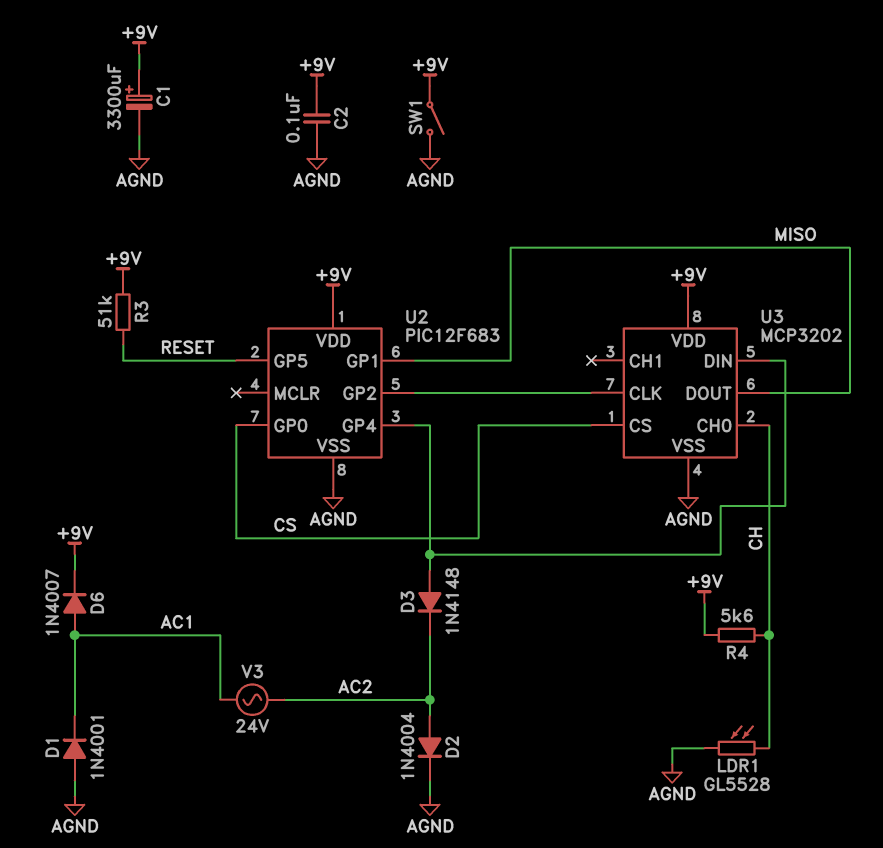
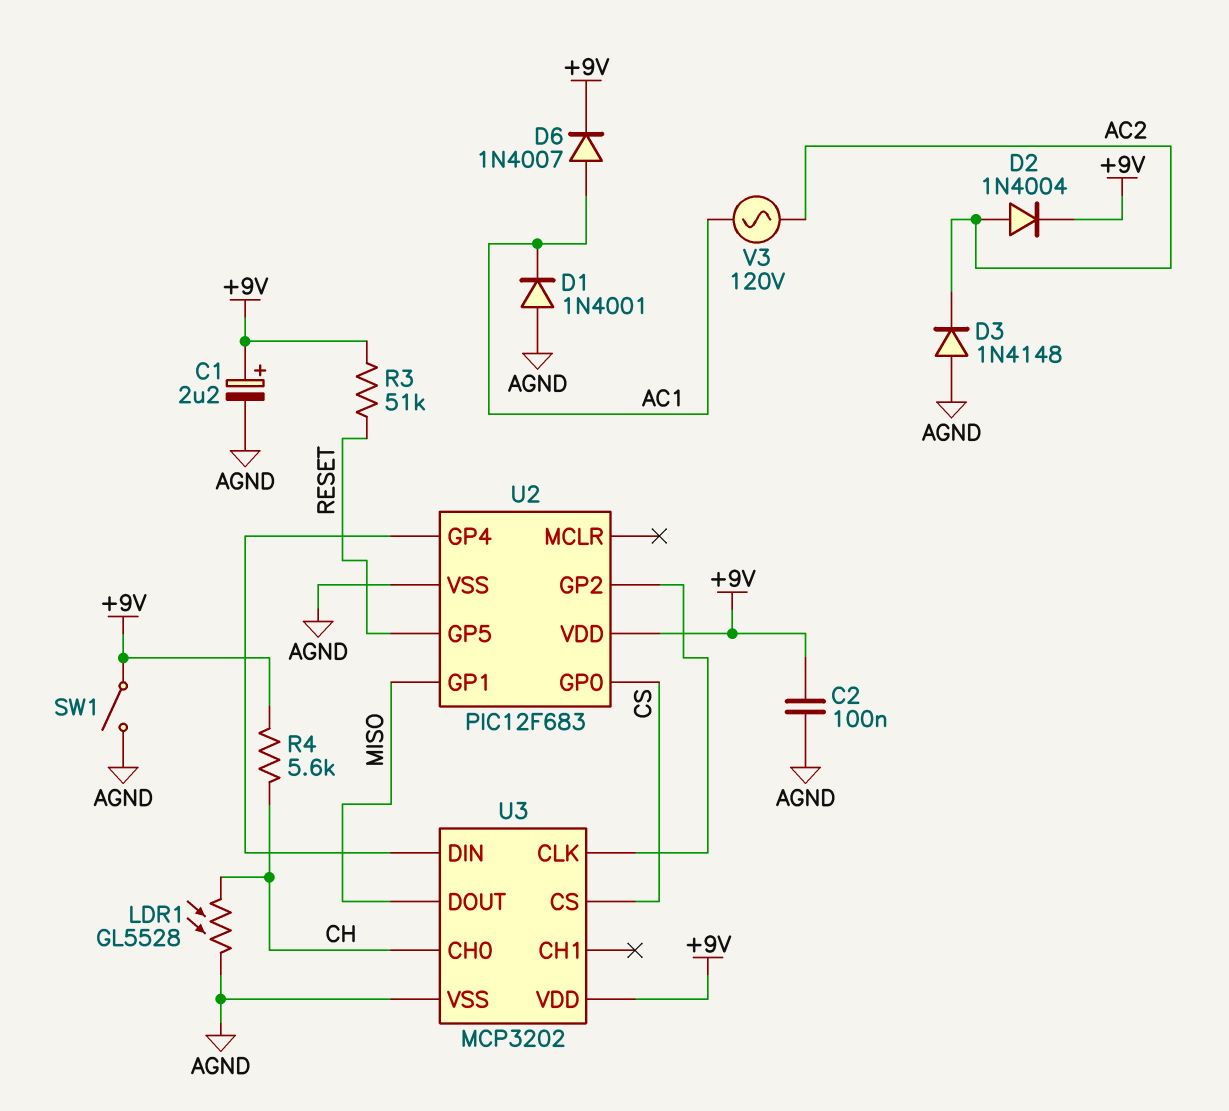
C1: 3300uF (plus +9V, minus AGND) -> 2.2uF (plus +9V, minus AGND)
D2: diode 1N4004 (A AC2, K AGND) -> diode 1N4004 (A AC2, K +9V)
D3: diode 1N4148 (A U2/GP4, K AC2) -> diode 1N4148 (A AGND, K AC2)
V3: AC 24V (AC1, AC2) -> AC 120V (AC1, AC2)

